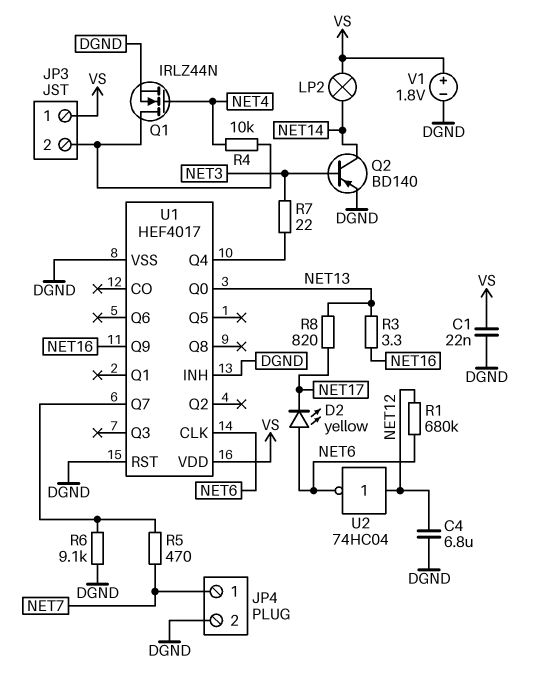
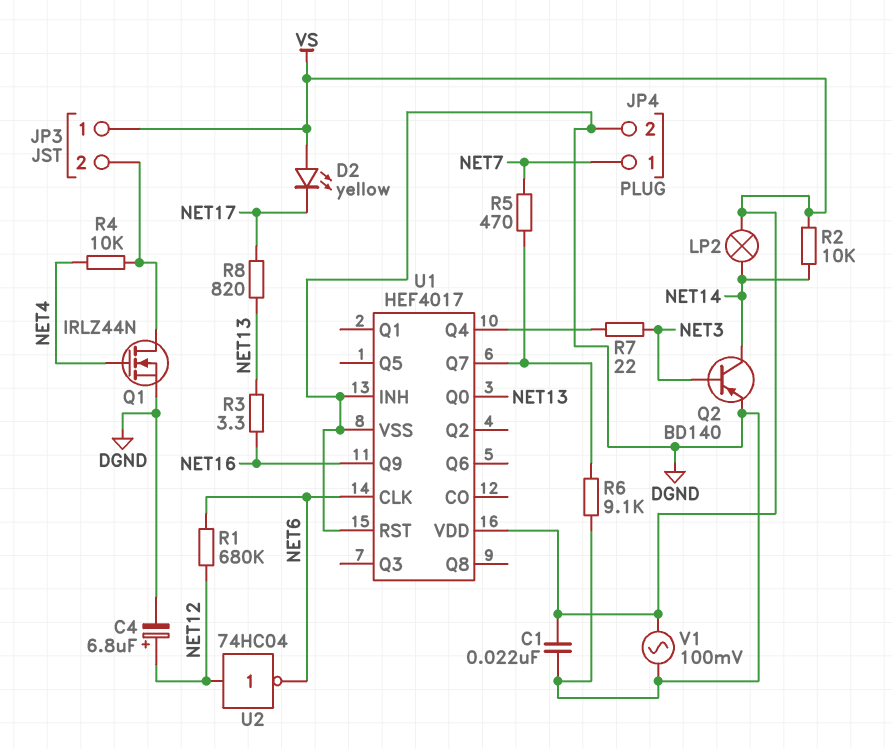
C4: 6.8uF (DGND, NET12) -> 6.8uF (plus NET12, minus DGND)
D2: LED yellow (A NET6, K NET17) -> LED yellow (A VS, K NET17)
R2: none -> 10k (NET14, VS)
V1: 1.8V (plus VS, minus DGND) -> AC 100mV (DGND, VS)

